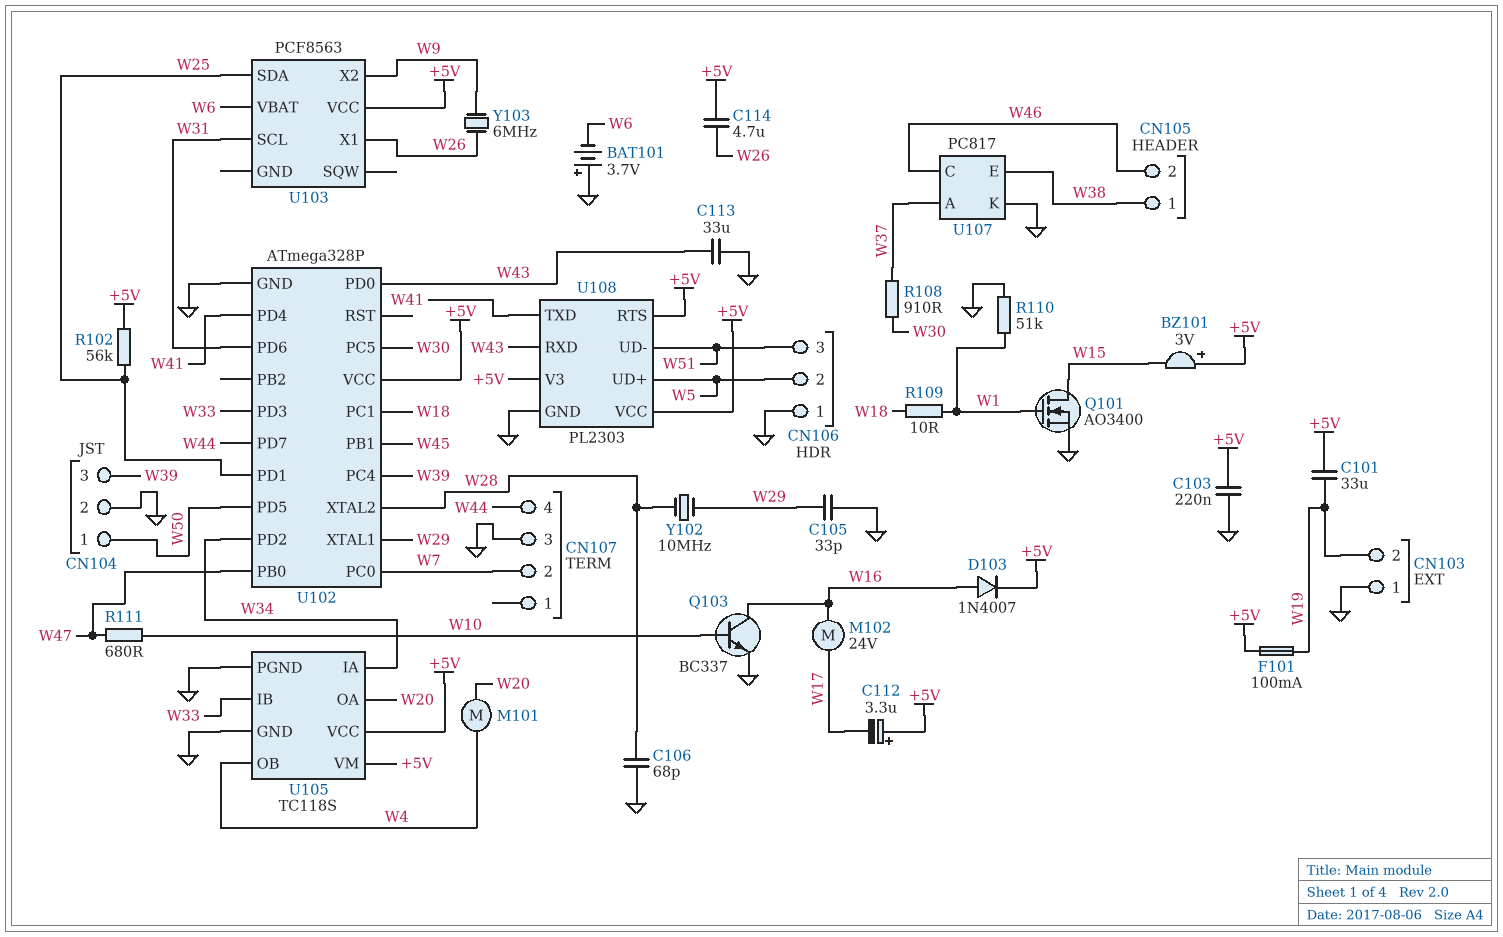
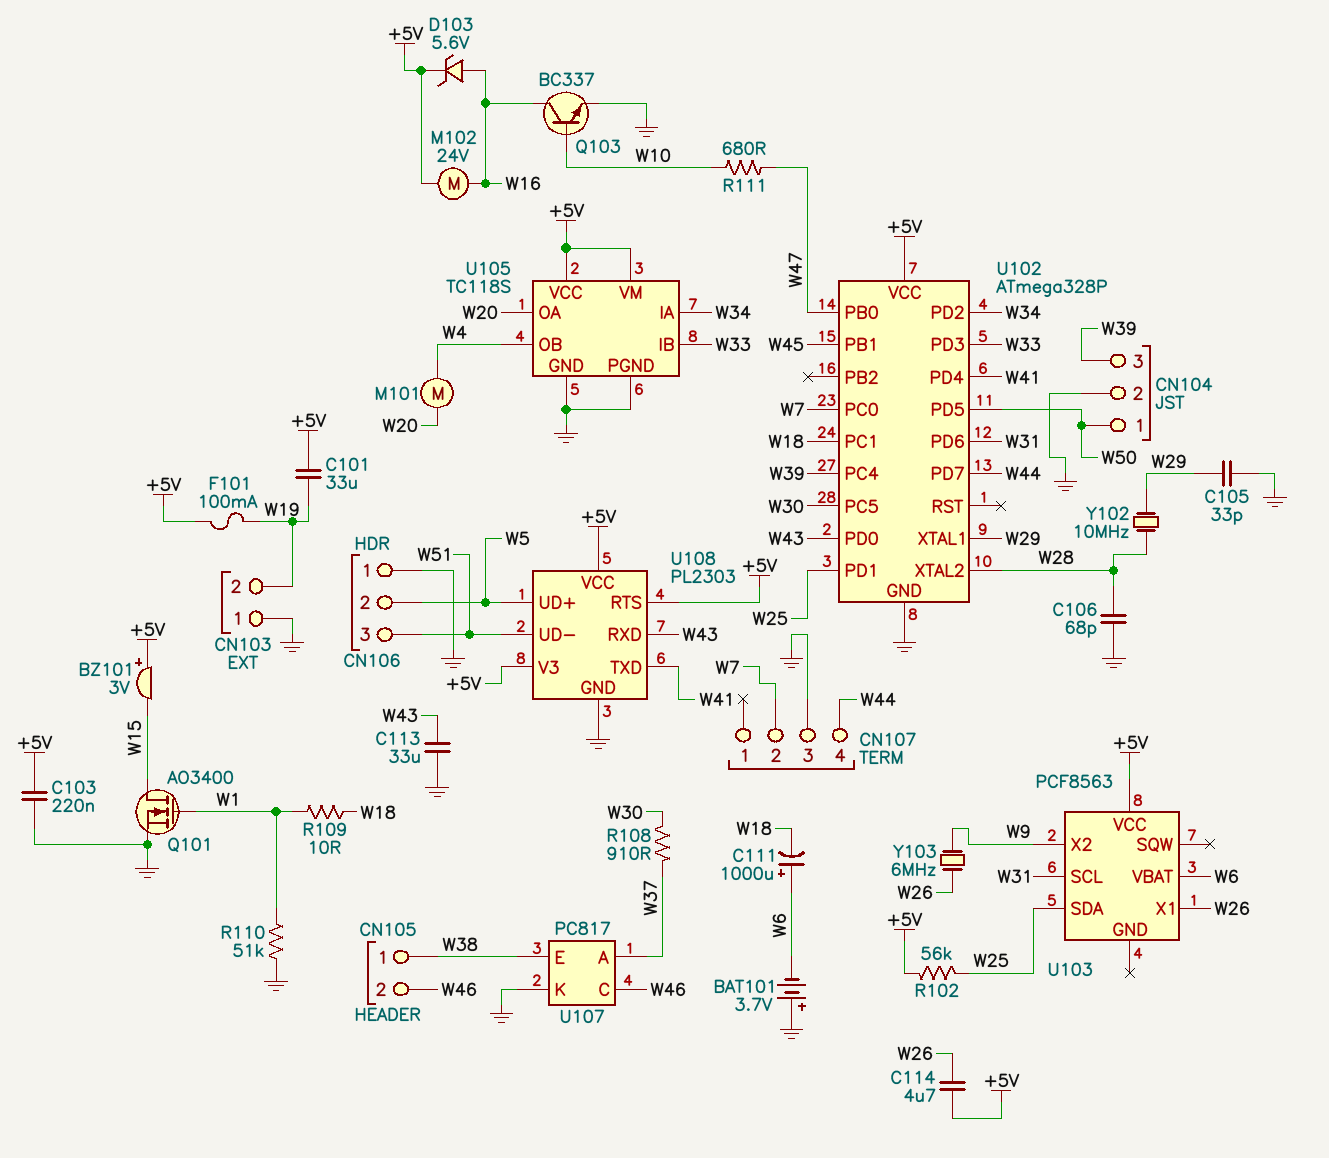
C111: none -> 1000uF (plus W6, minus W18)
C112: 3.3uF (plus +5V, minus W17) -> none
D103: diode 1N4007 (A W16, K +5V) -> zener 5.6V (A W16, K +5V)
M102: motor 24V (W16, W17) -> motor 24V (+5V, W16)

